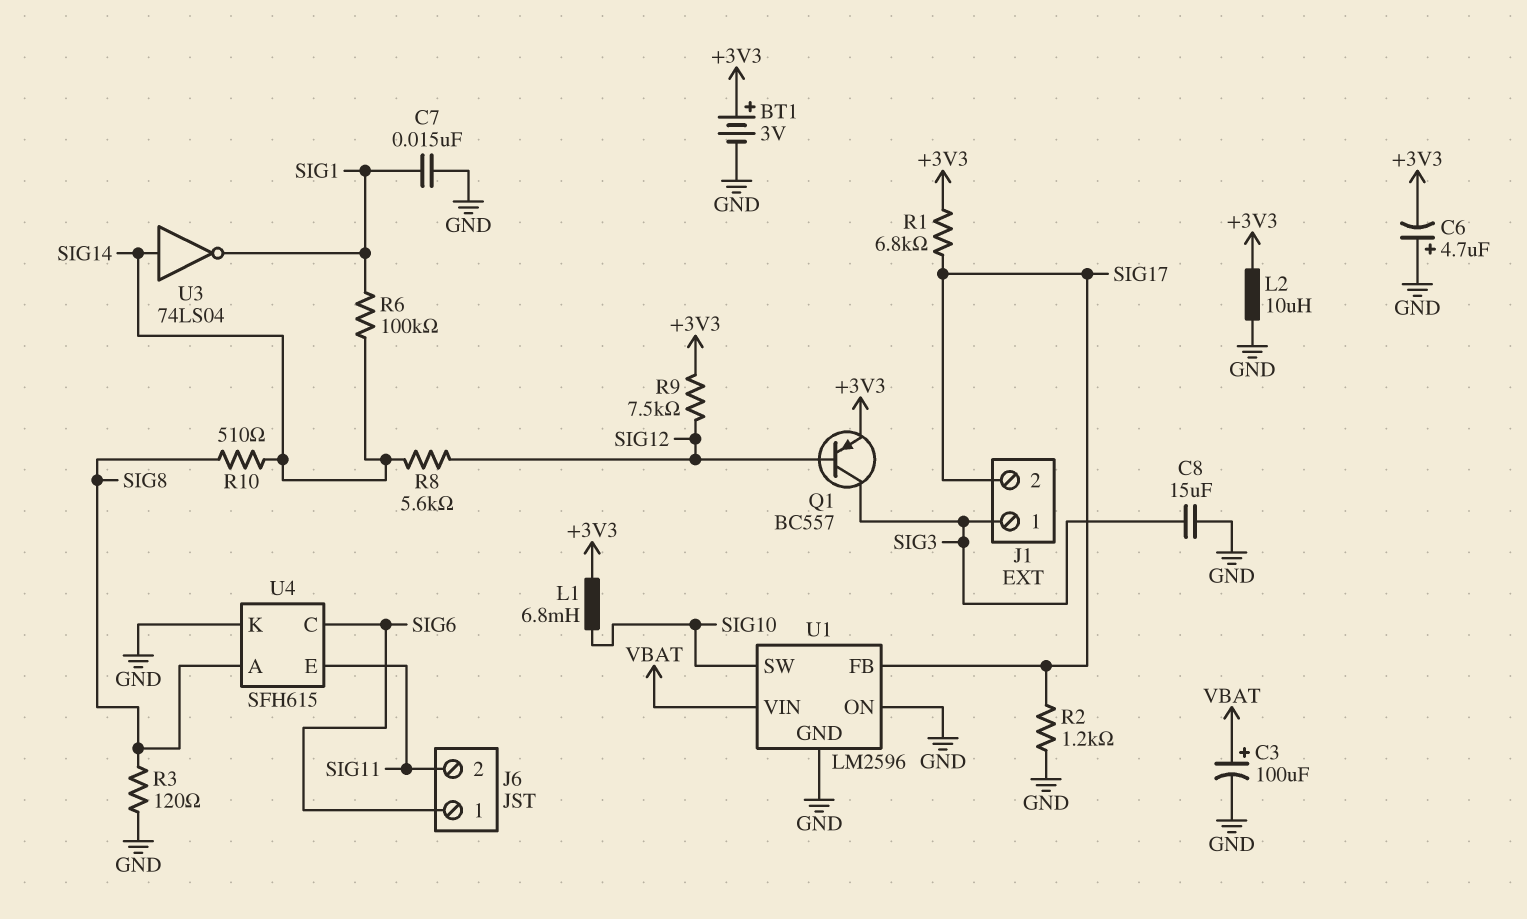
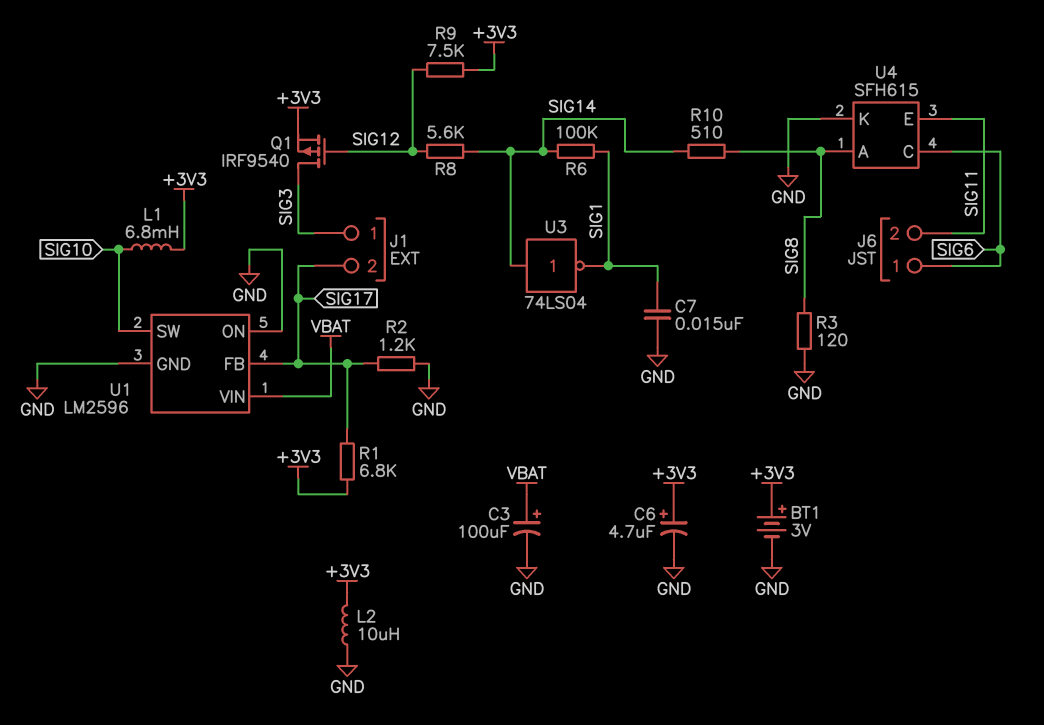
C6: 4.7uF (plus GND, minus +3V3) -> 4.7uF (plus +3V3, minus GND)
C8: 15uF (GND, SIG3) -> none
Q1: PNP BC557 (B SIG12, C SIG3, E +3V3) -> PMOS IRF9540 (G SIG12, D SIG3, S +3V3)

